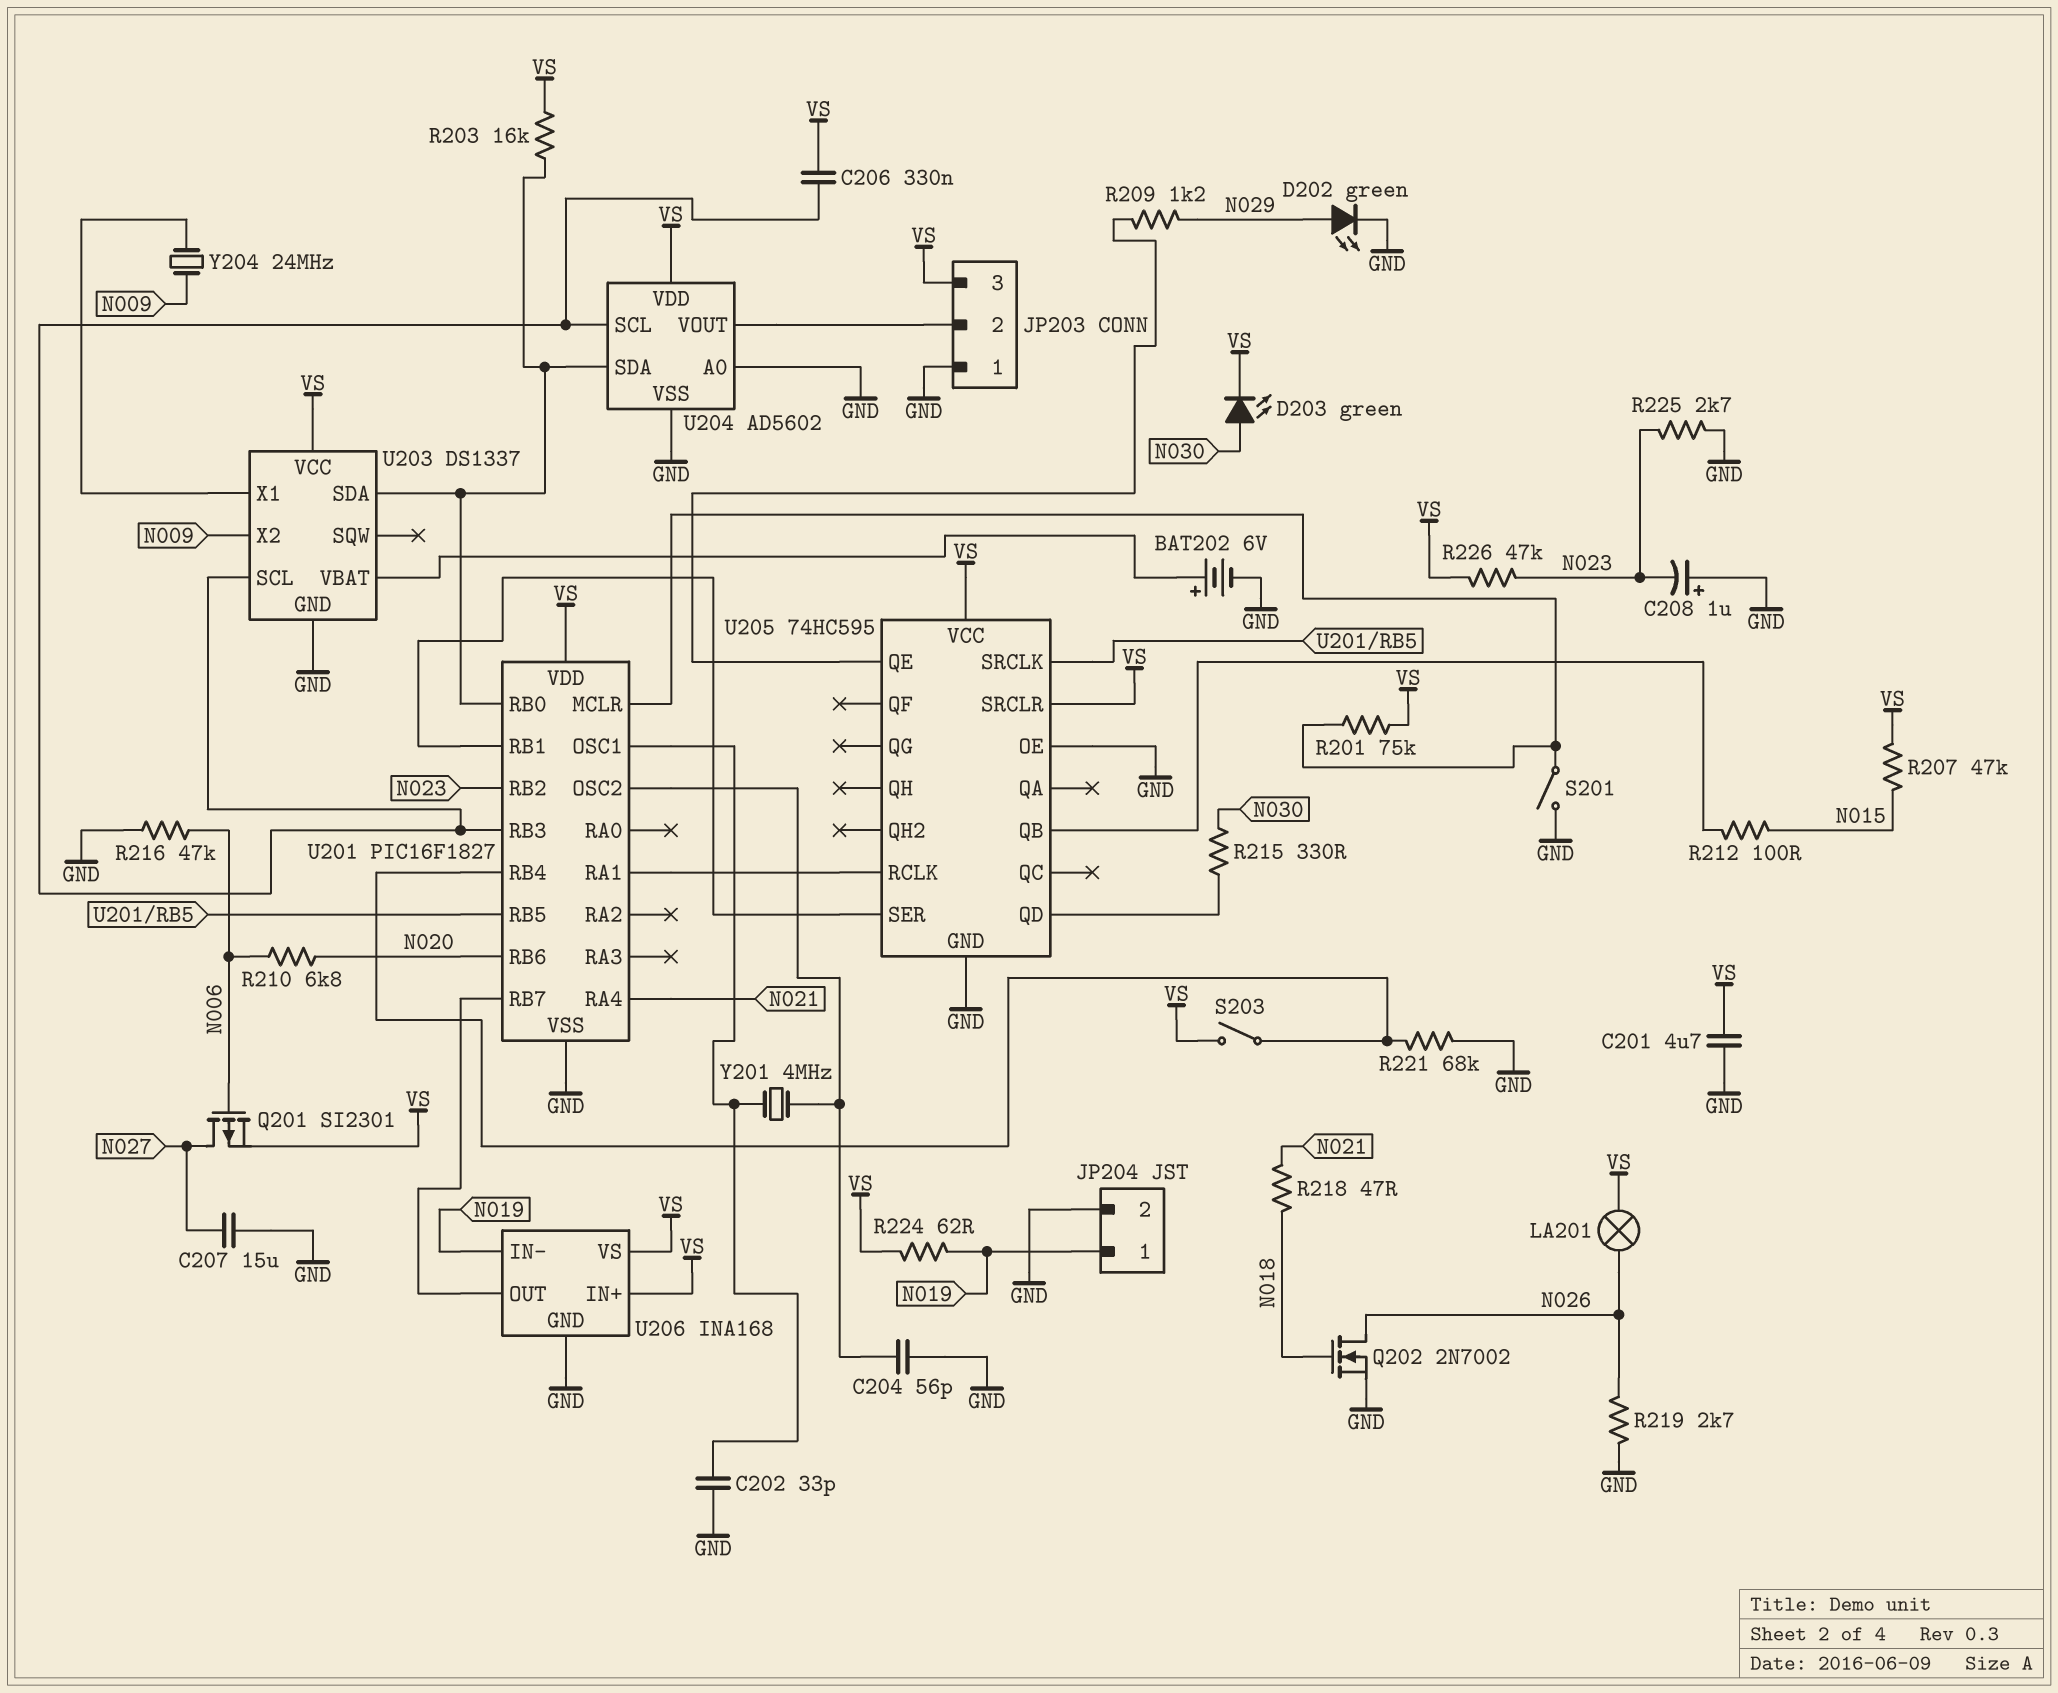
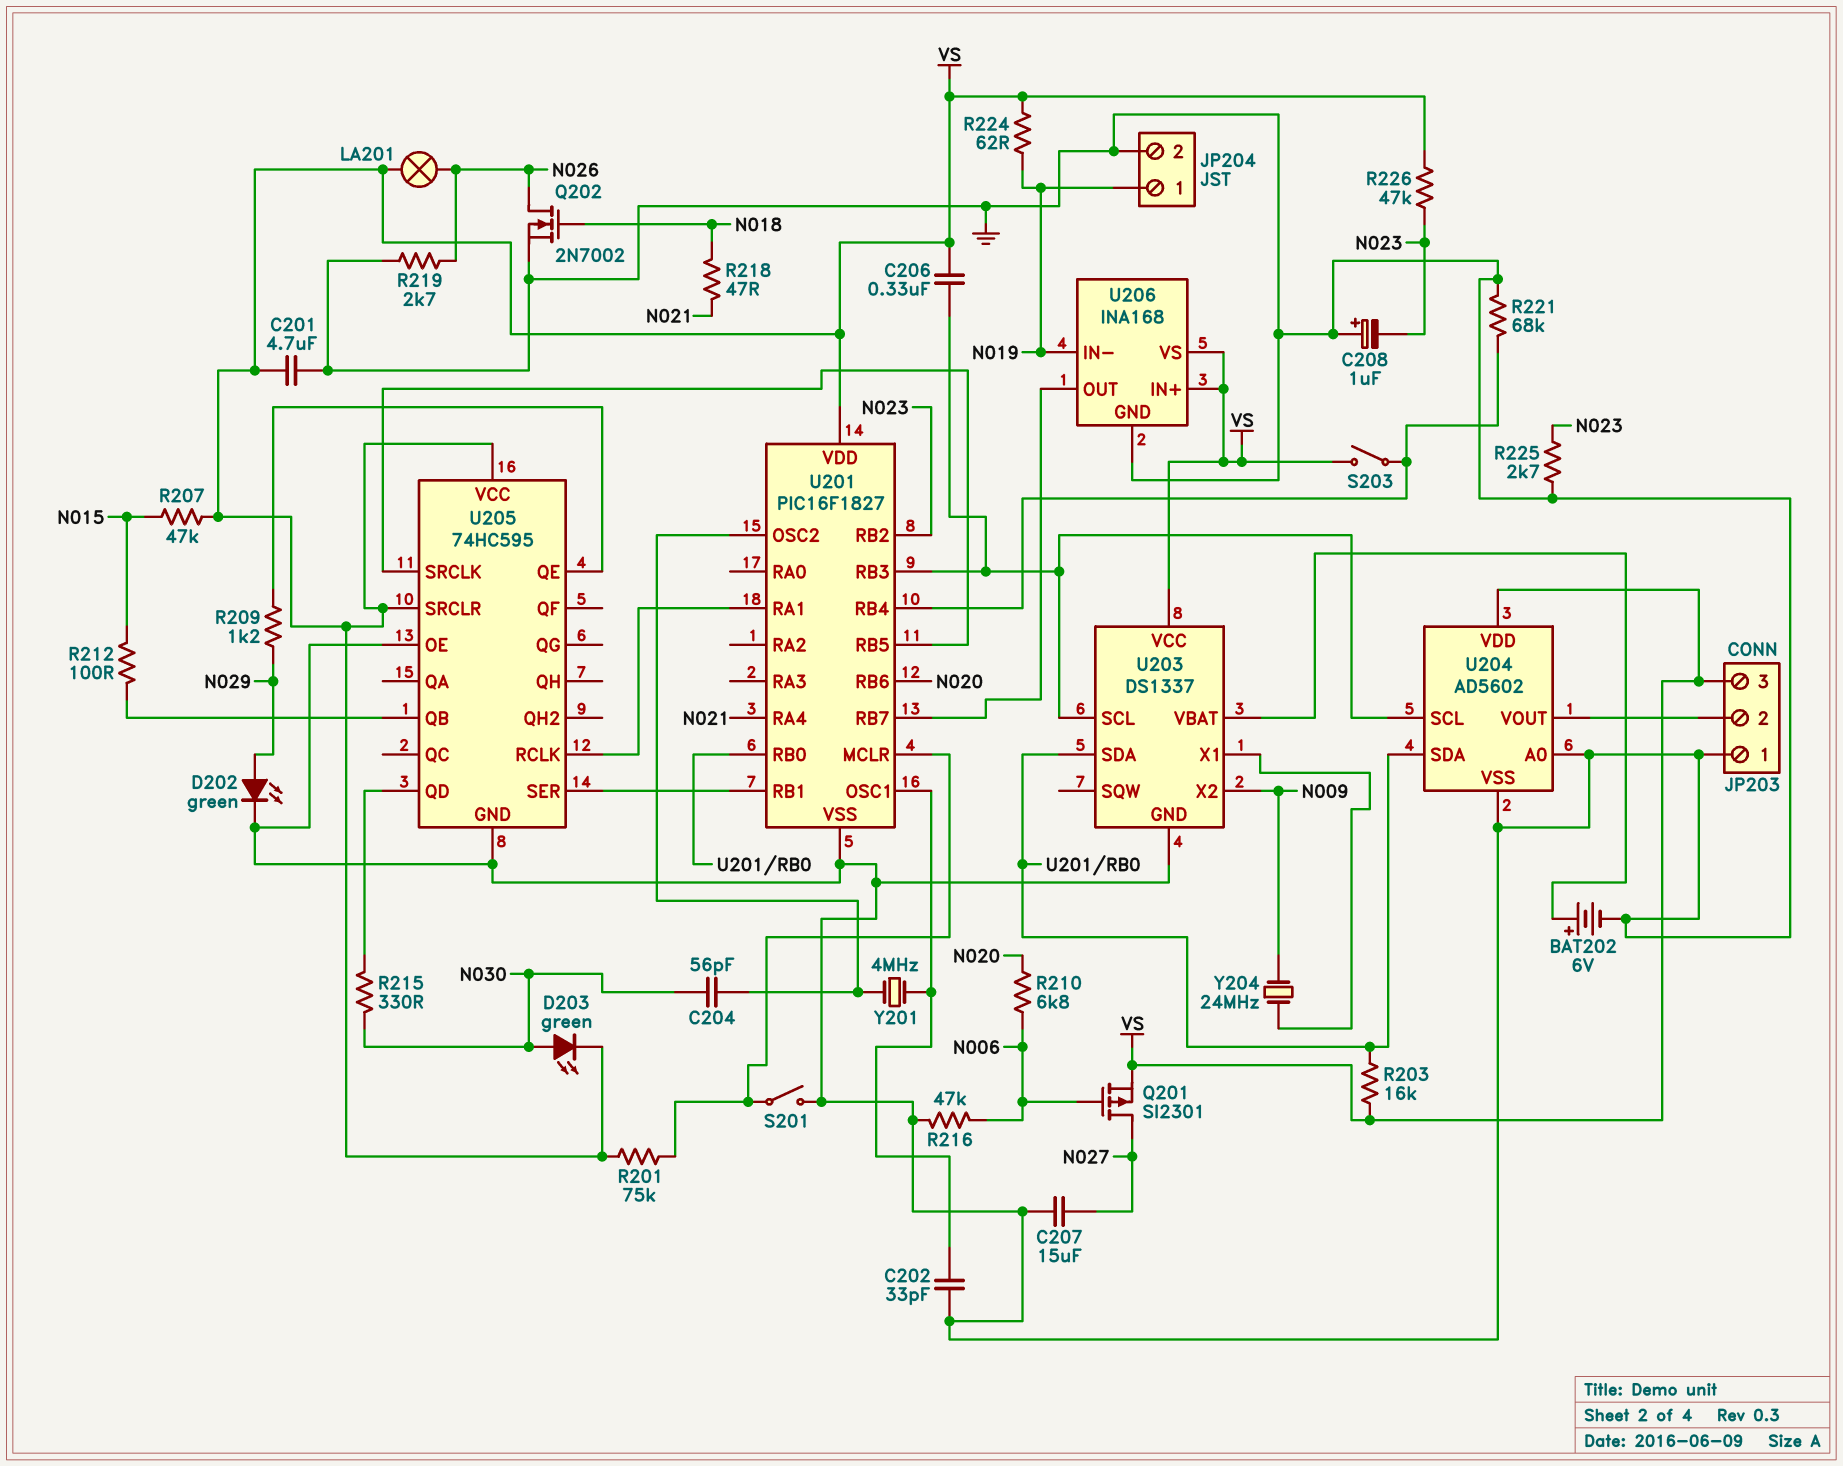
C204: 56pF (GND, U201/OSC2) -> 56pF (N030, U201/OSC2)

